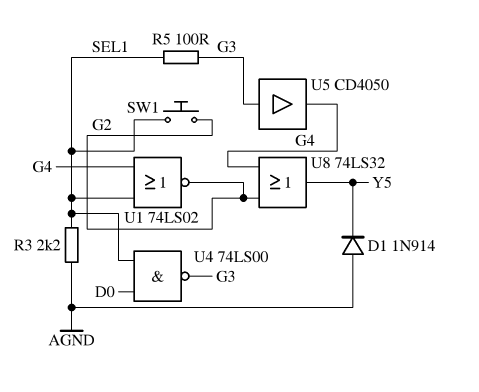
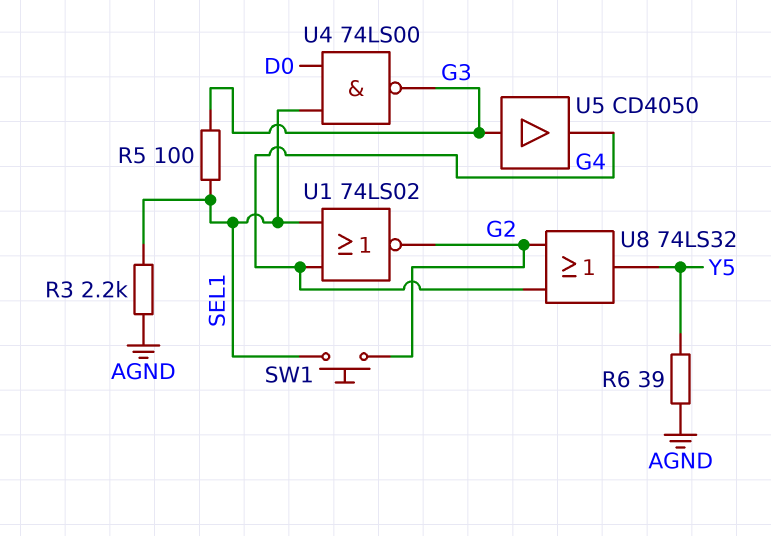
D1: diode 1N914 (A AGND, K Y5) -> none
R6: none -> 39 (AGND, Y5)

